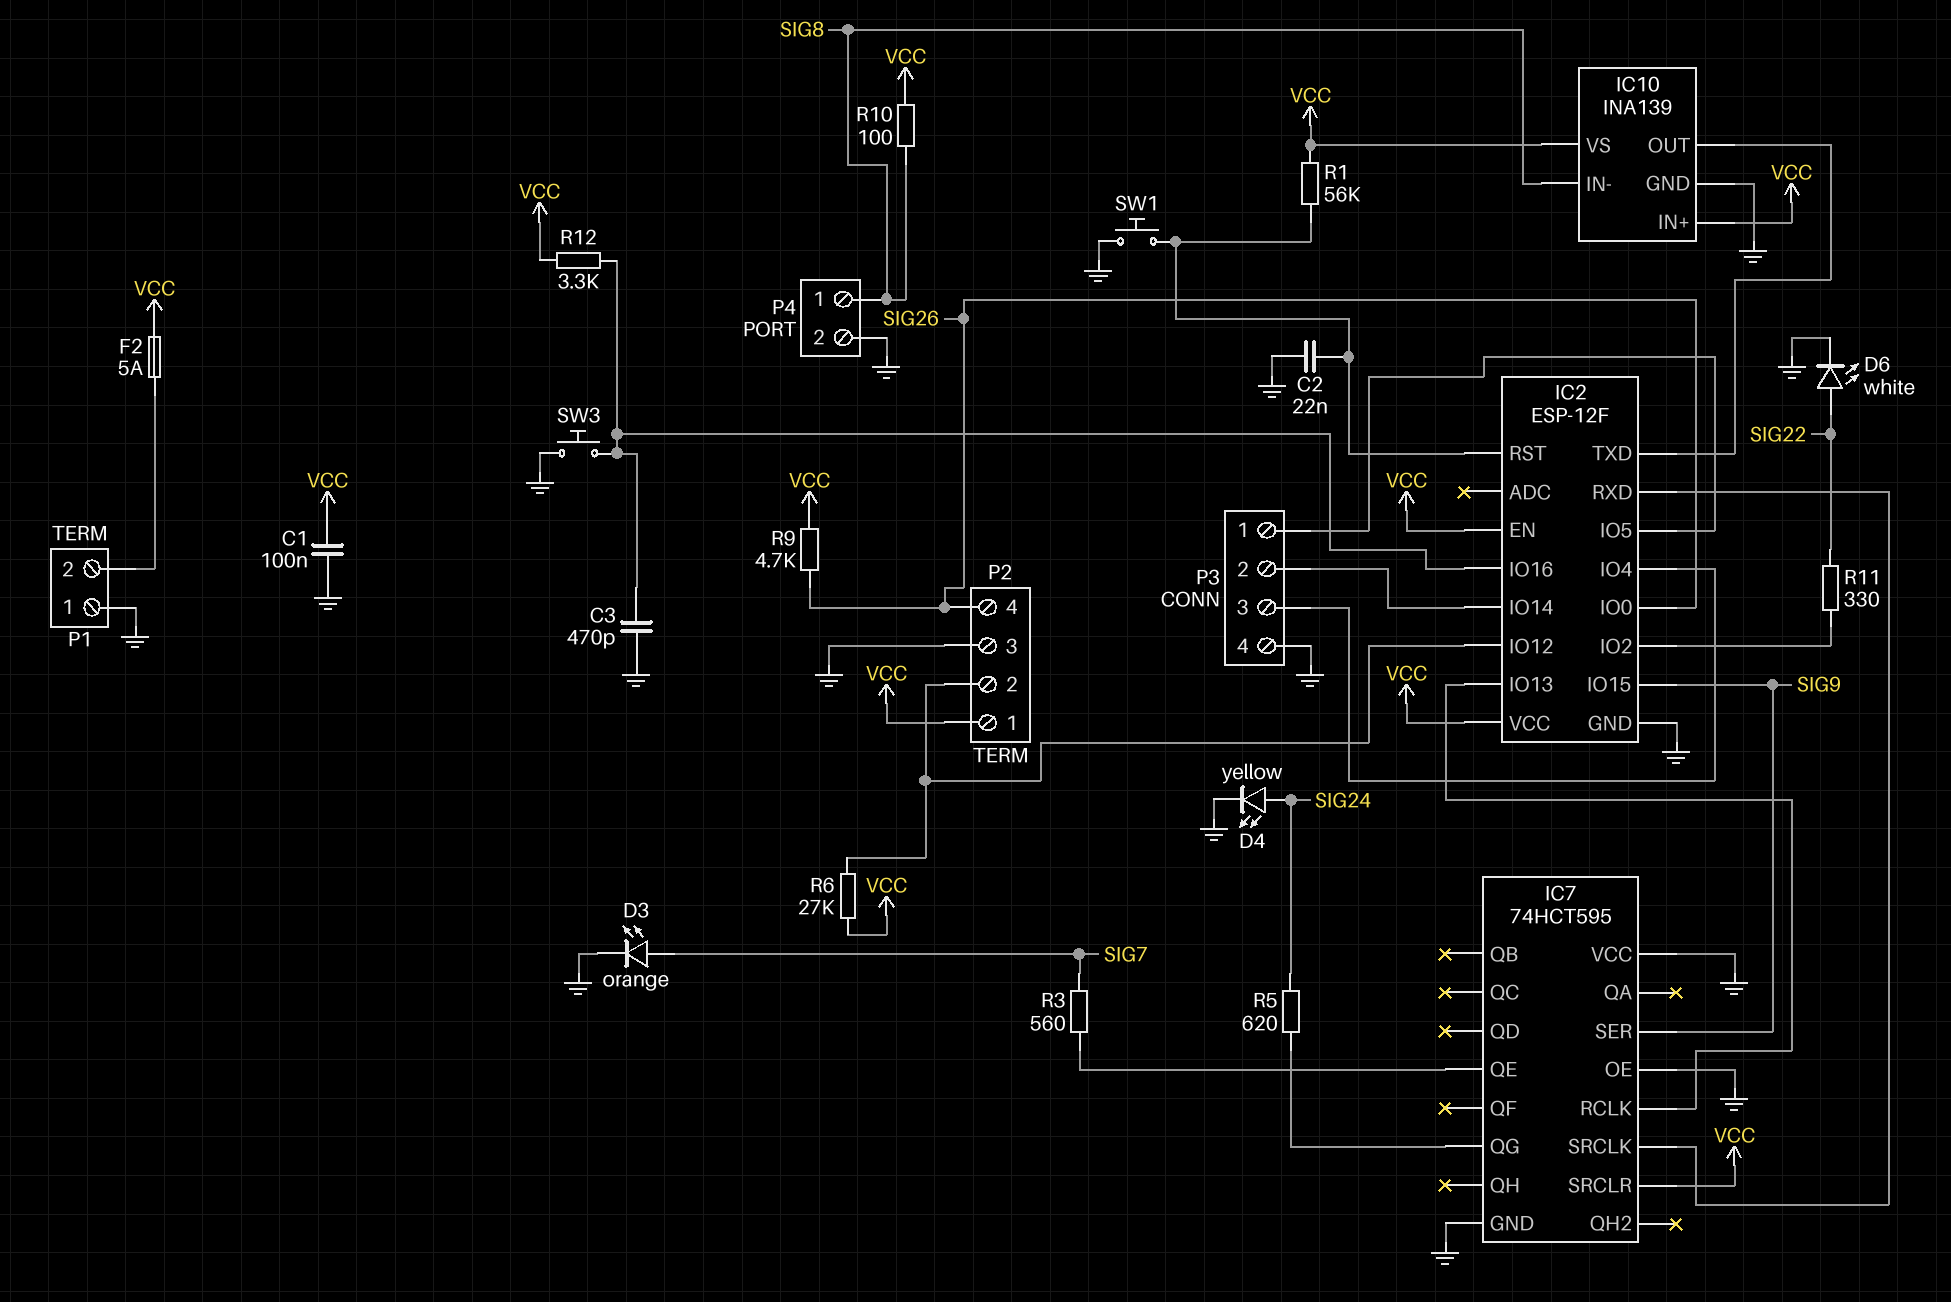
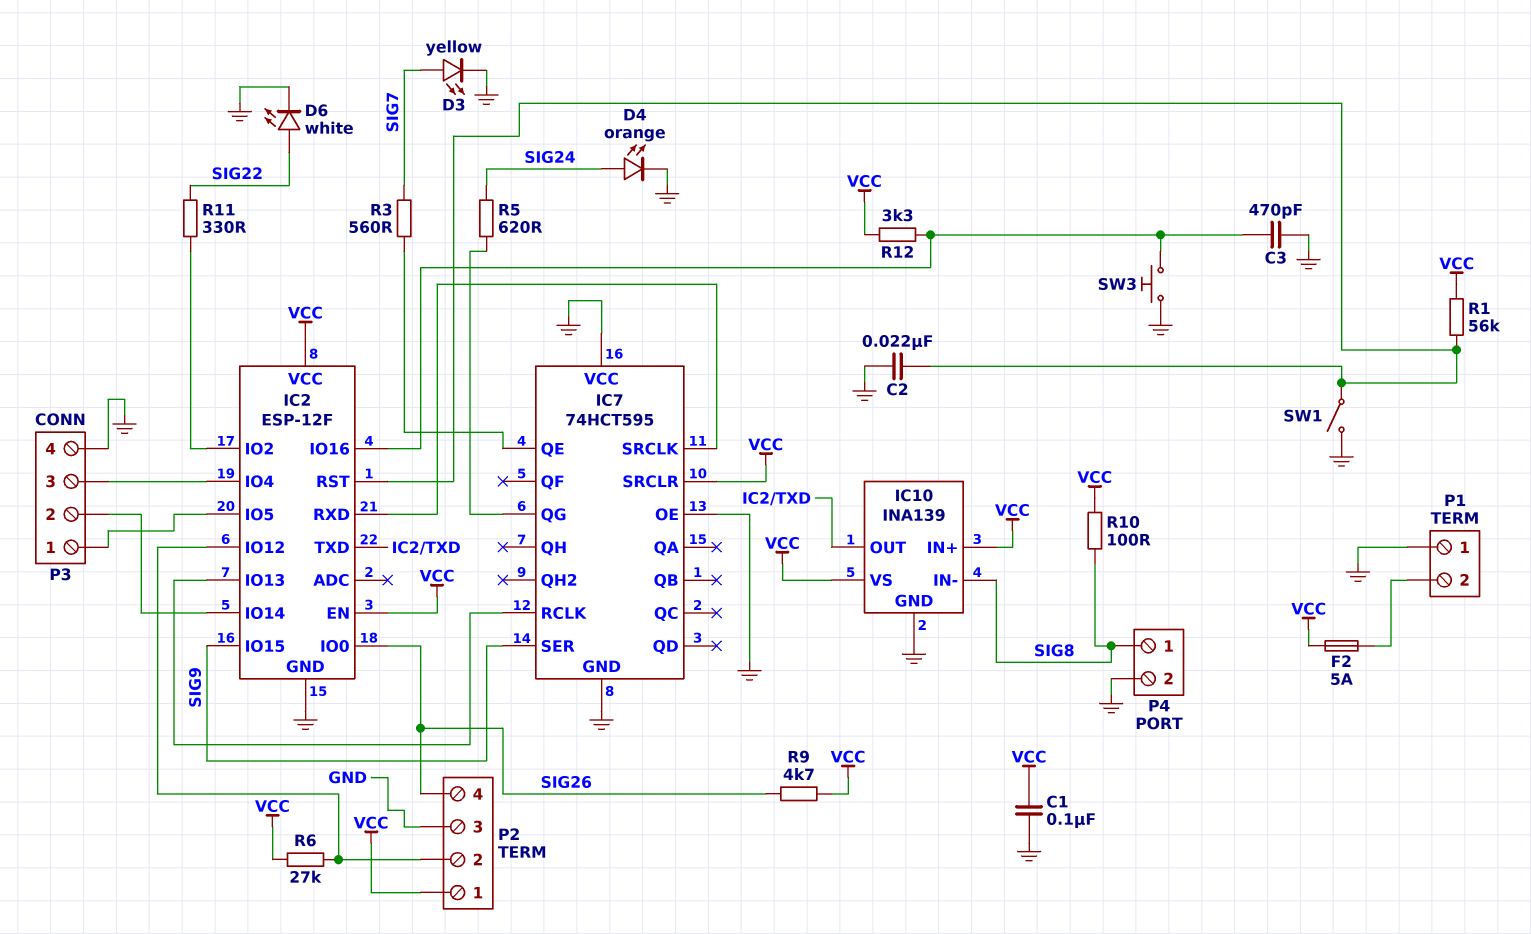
D3: LED orange (A SIG7, K GND) -> LED yellow (A SIG7, K GND)
D4: LED yellow (A SIG24, K GND) -> LED orange (A SIG24, K GND)
SW1: button (GND, IC2/RST) -> switch (GND, IC2/RST)

